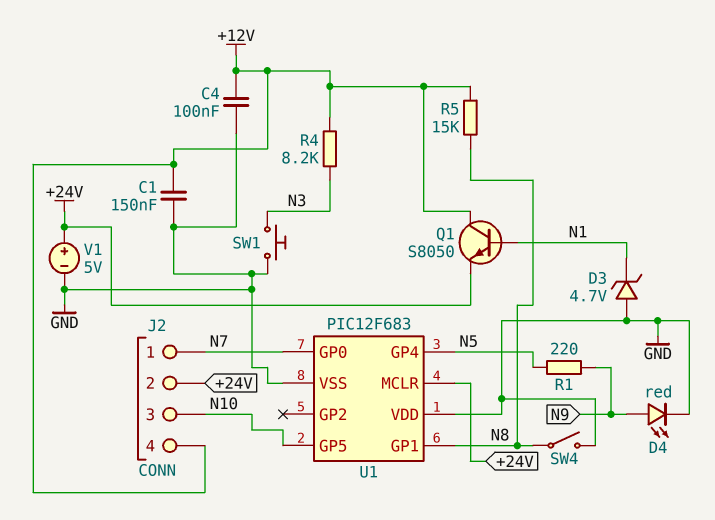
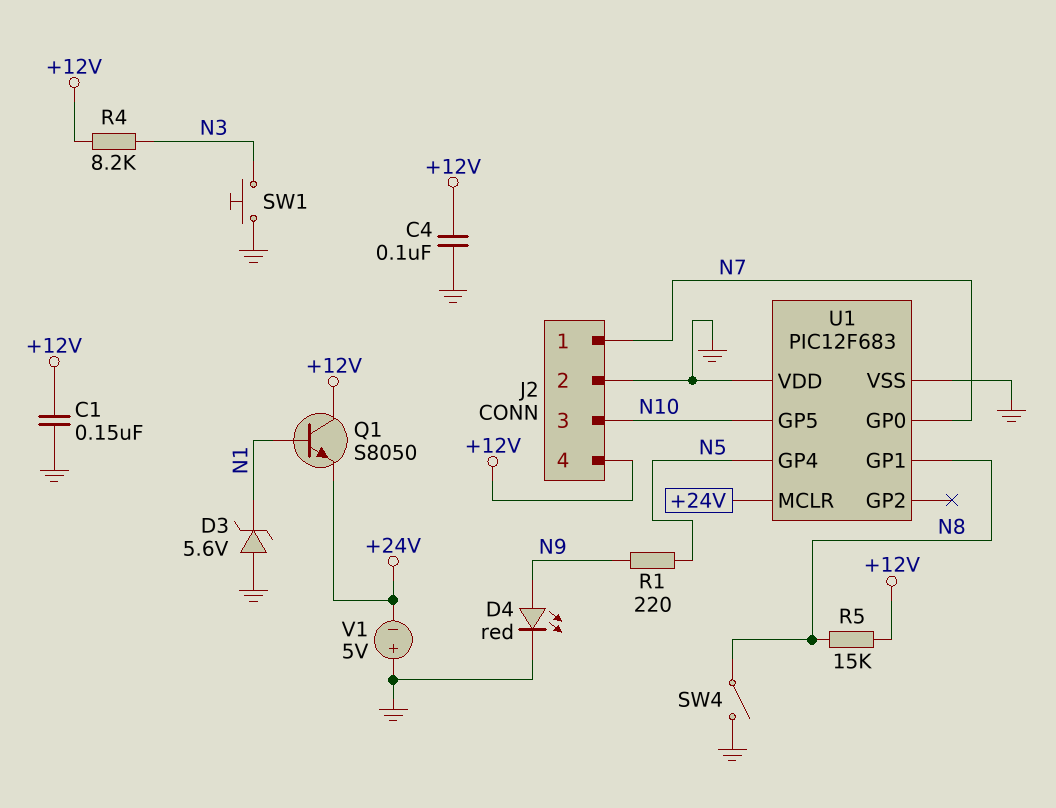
D3: zener 4.7V (A GND, K N1) -> zener 5.6V (A GND, K N1)
J2 pin 2: +24V -> GND
V1: 5V (plus +24V, minus GND) -> 5V (plus GND, minus +24V)

